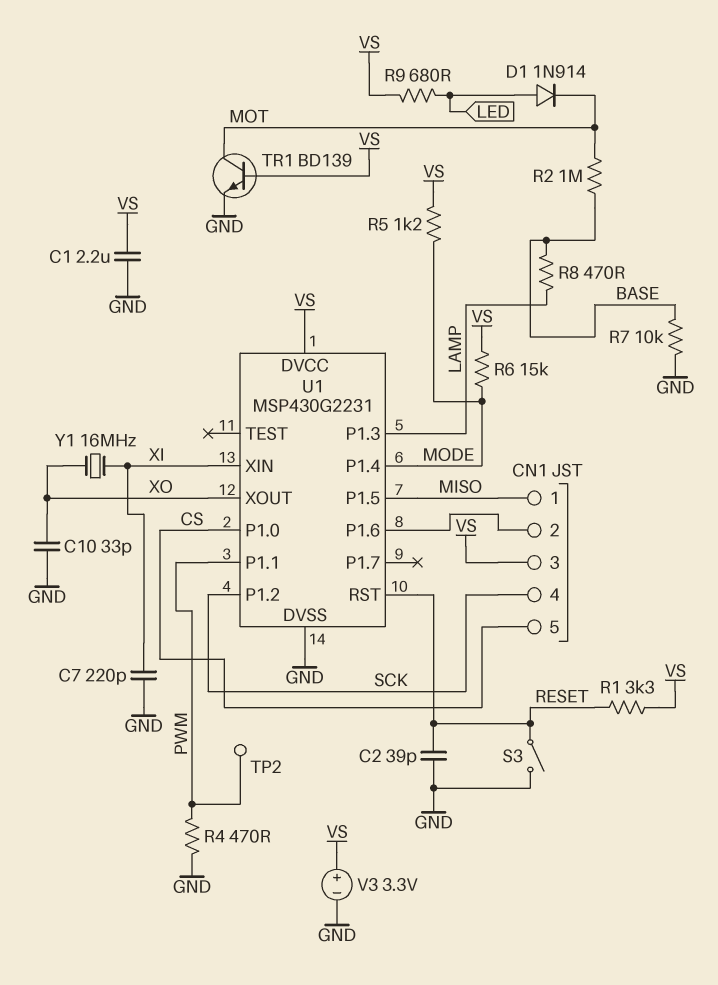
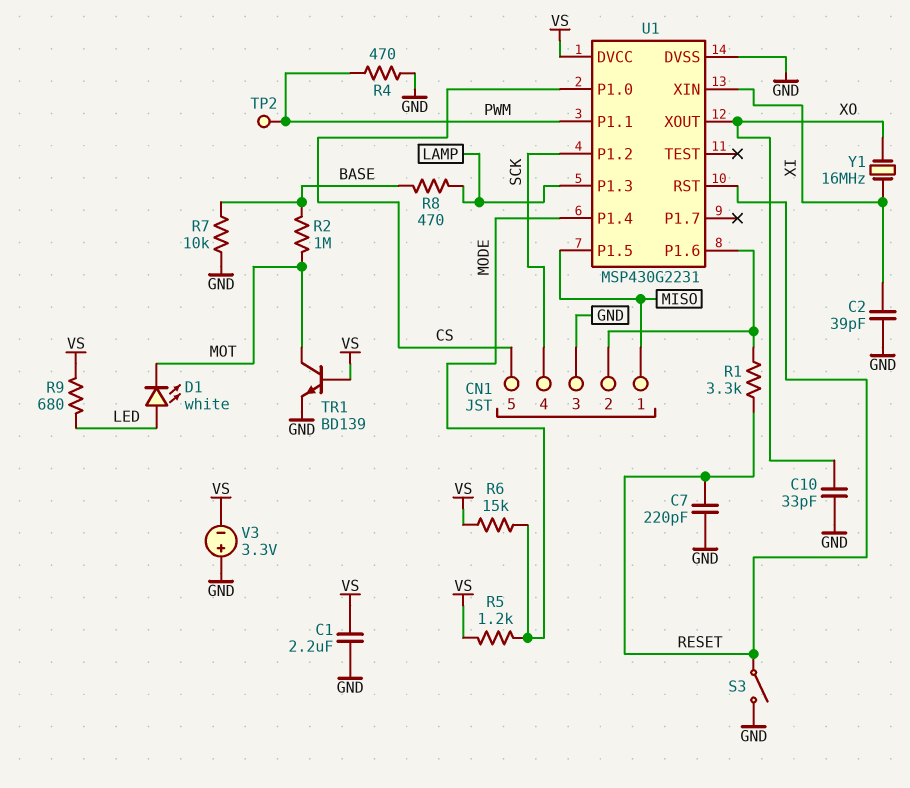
C2: 39pF (GND, RESET) -> 39pF (GND, XI)
C7: 220pF (GND, XI) -> 220pF (GND, RESET)
CN1 pin 3: VS -> GND
D1: diode 1N914 (A LED, K MOT) -> LED white (A LED, K MOT)
R1: 3.3k (RESET, VS) -> 3.3k (CN1/2, RESET)
V3: 3.3V (plus VS, minus GND) -> 3.3V (plus GND, minus VS)

